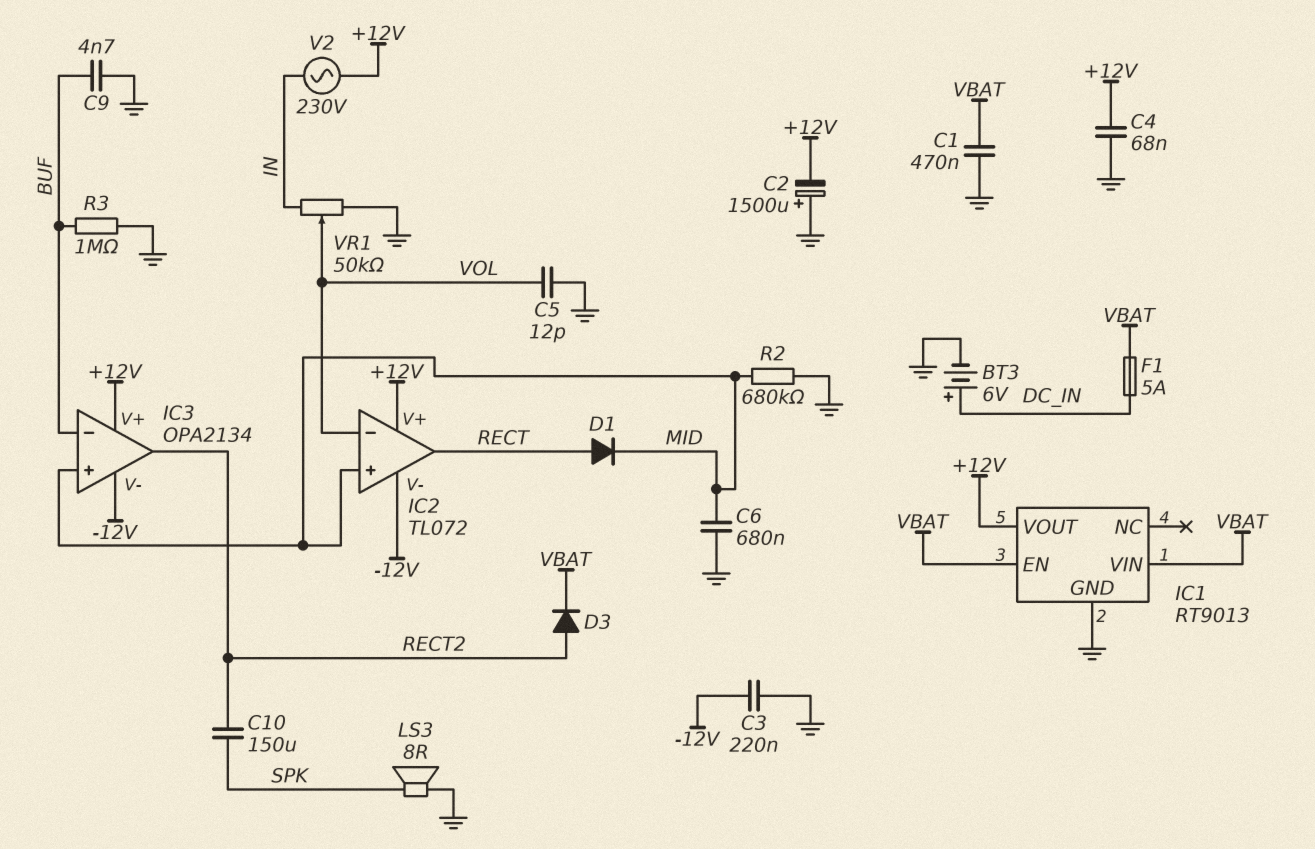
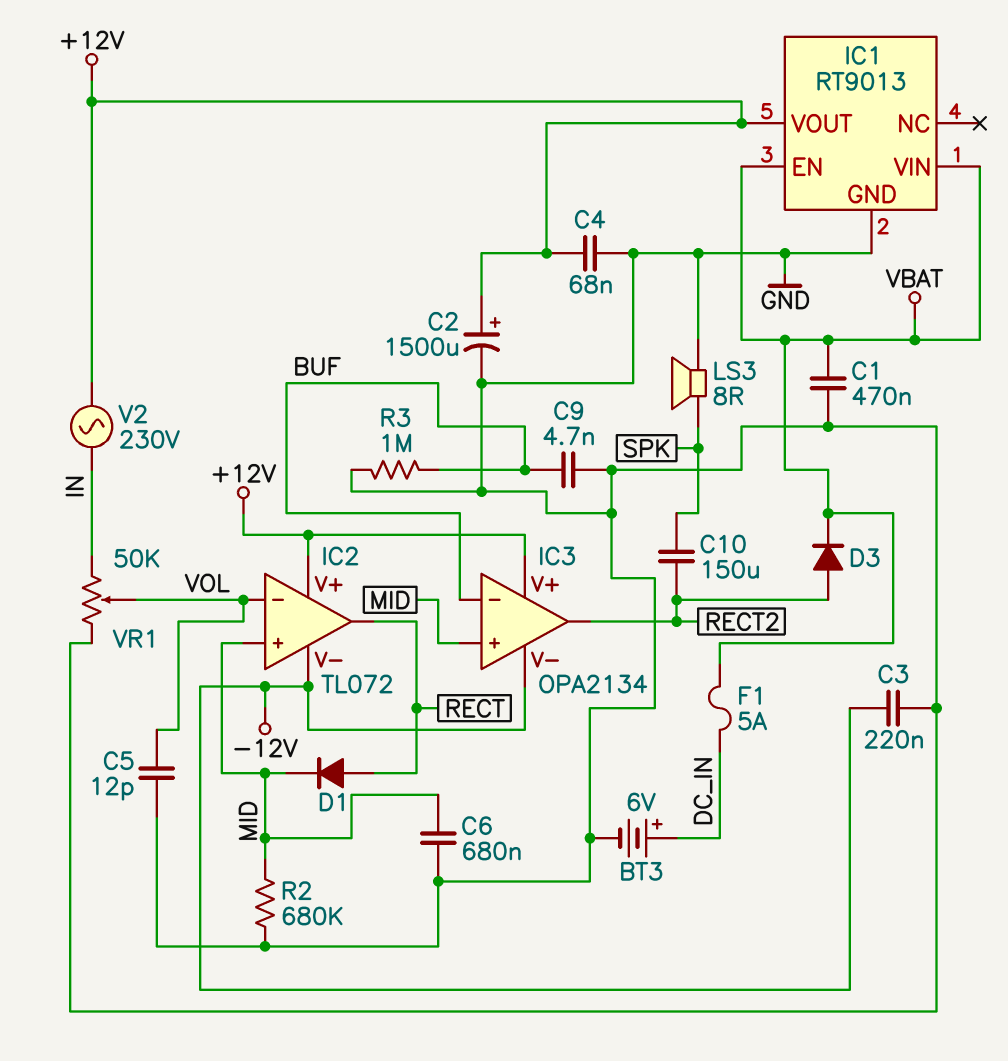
C2: 1500uF (plus GND, minus +12V) -> 1500uF (plus +12V, minus GND)

